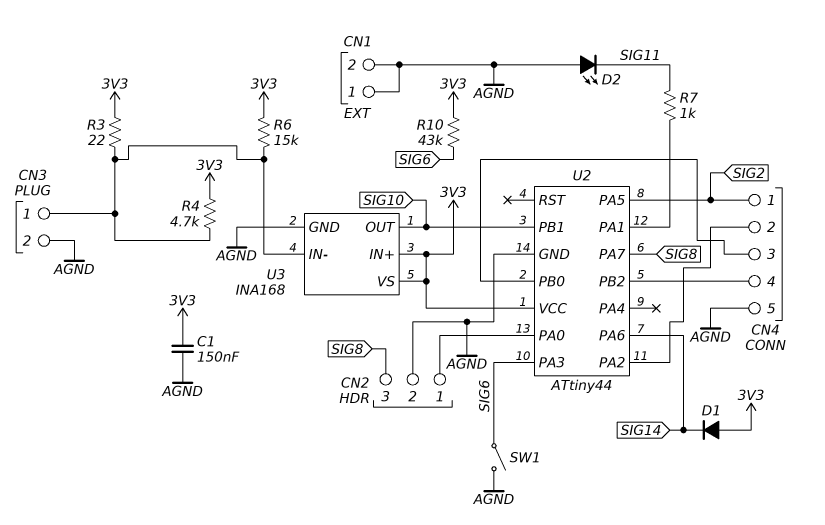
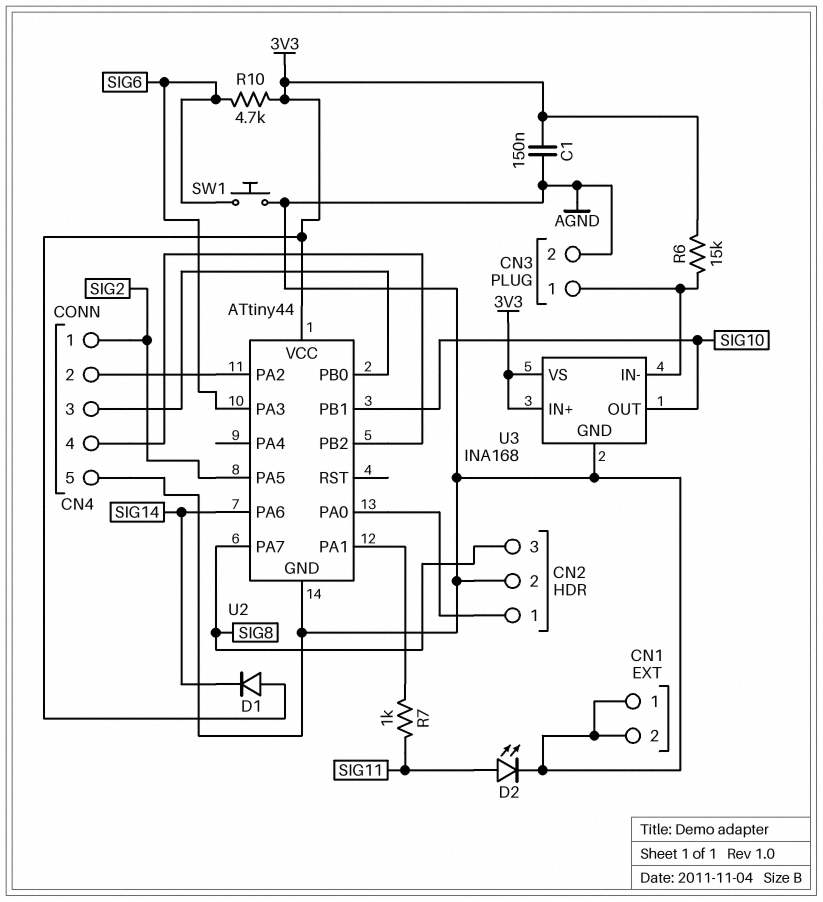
D2: LED (A AGND, K SIG11) -> LED (A SIG11, K AGND)
R3: 22 (3V3, CN3/1) -> none
R4: 4.7k (3V3, CN3/1) -> none
R10: 43k (3V3, SIG6) -> 4.7k (3V3, SIG6)
SW1: switch (AGND, SIG6) -> button (AGND, SIG6)

